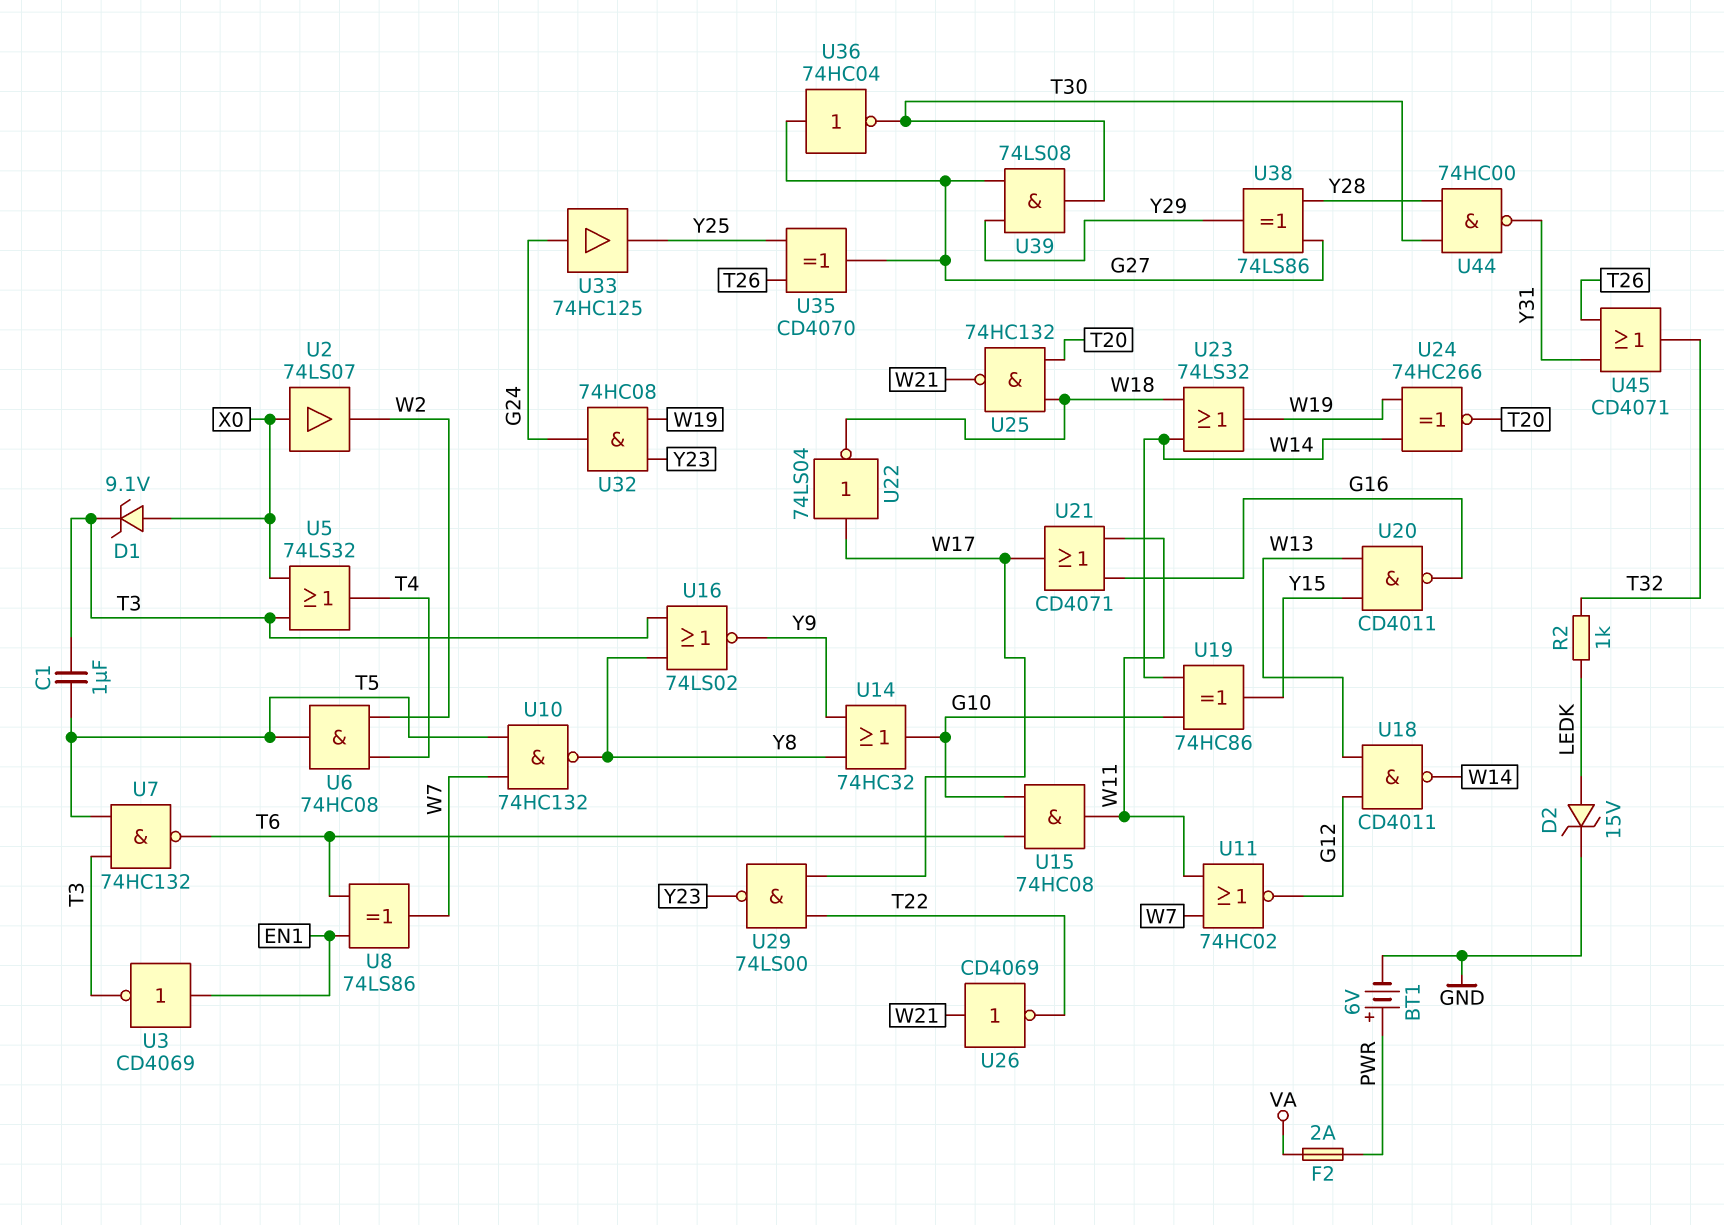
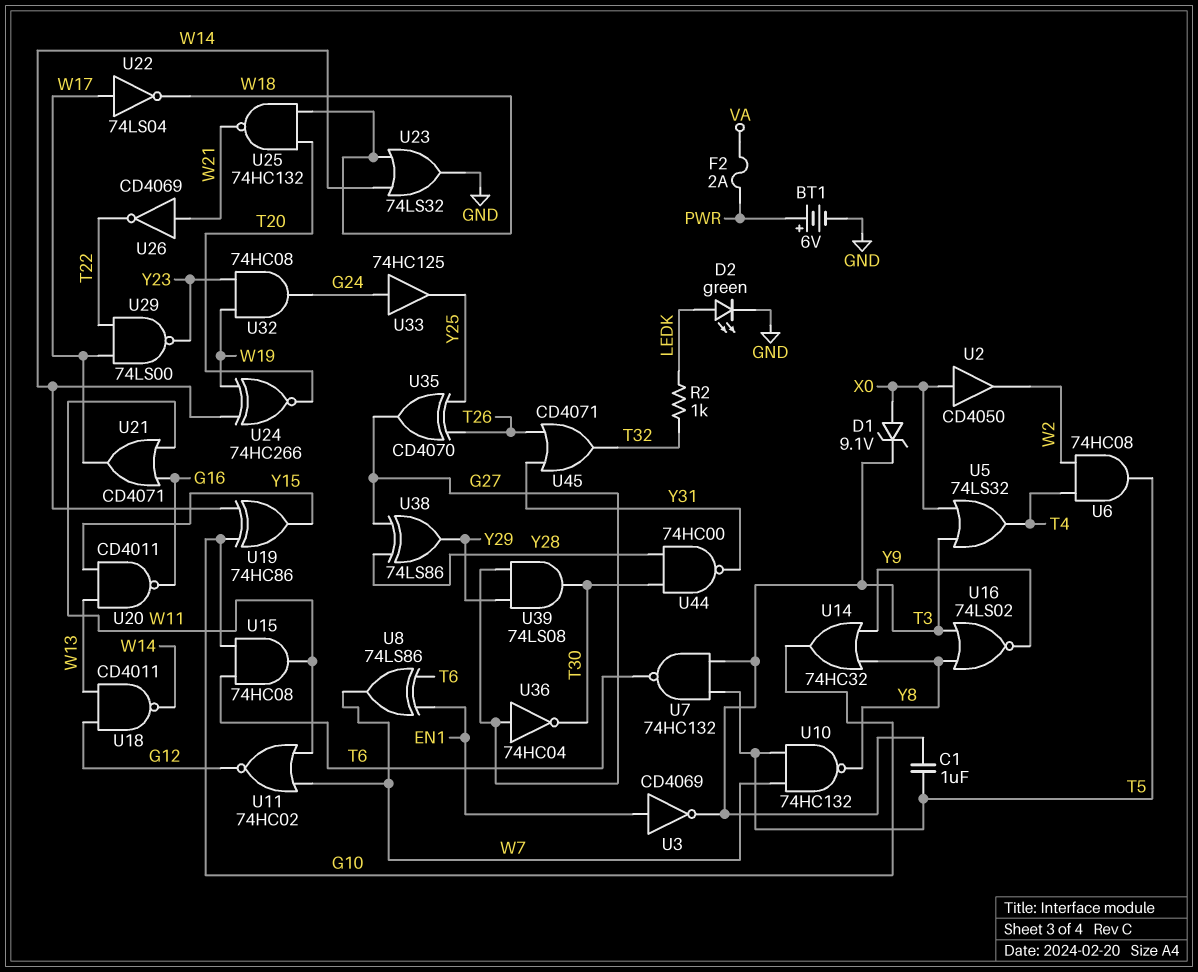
D2: zener 15V (A LEDK, K GND) -> LED green (A LEDK, K GND)
U2: buffer 74LS07 (in X0, out W2) -> buffer CD4050 (in X0, out W2)
U23: OR 74LS32 (in W14, in W18, out W19) -> OR 74LS32 (in W14, in W18, out GND)

